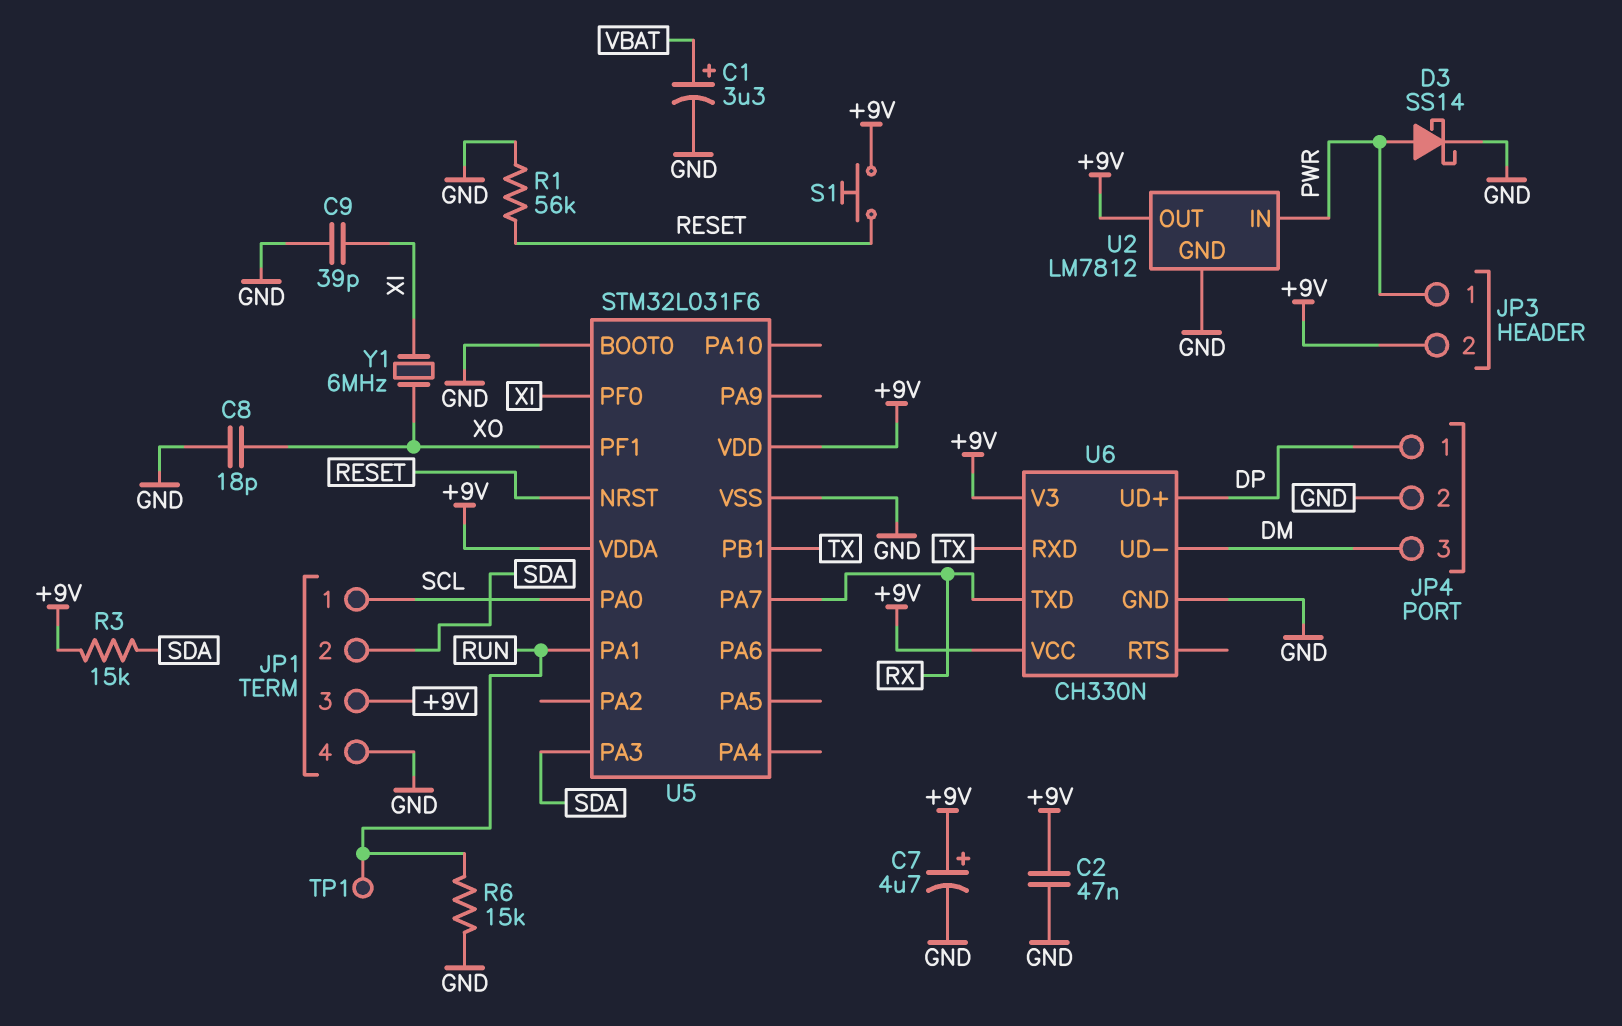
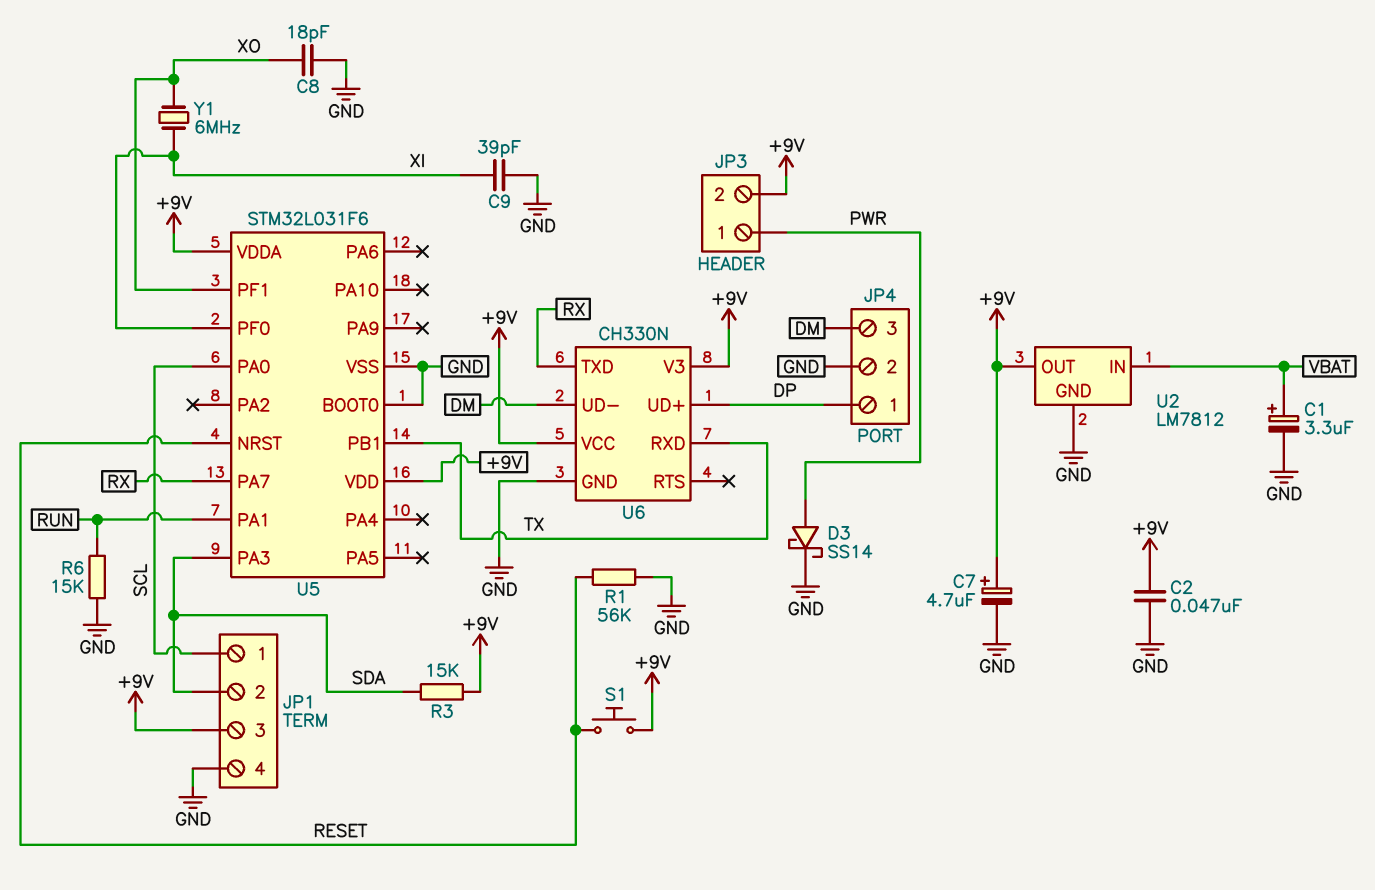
TP1: test point (RUN) -> none
U2 pin IN: PWR -> VBAT

